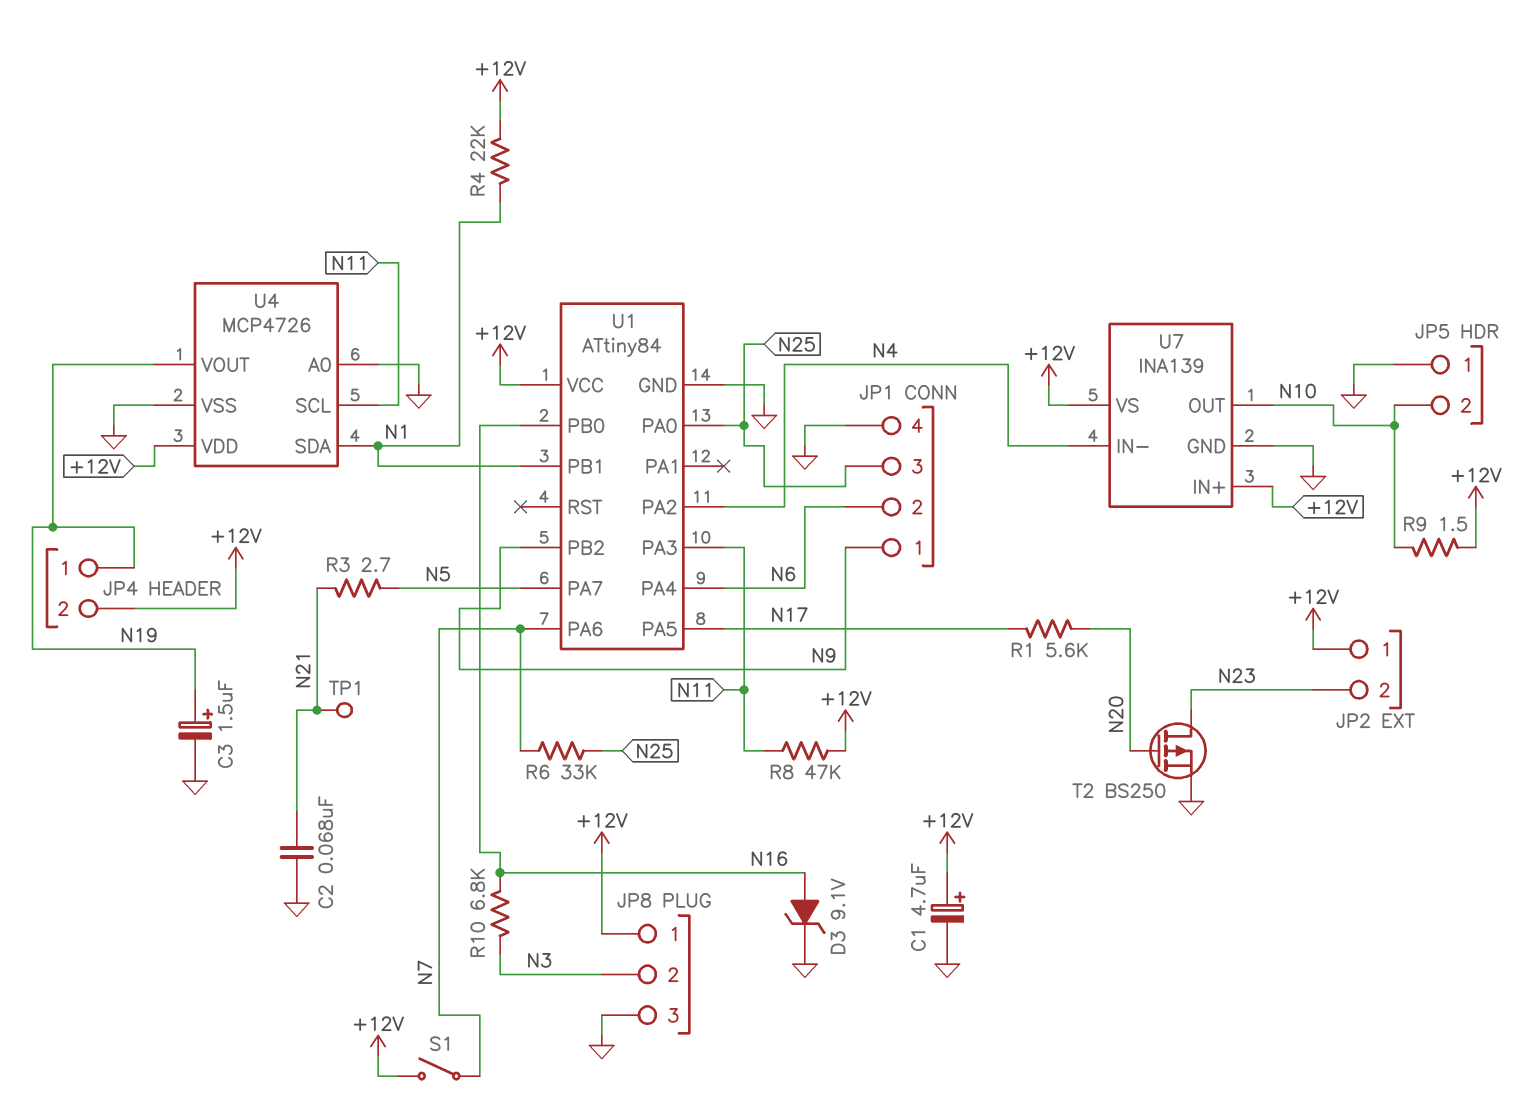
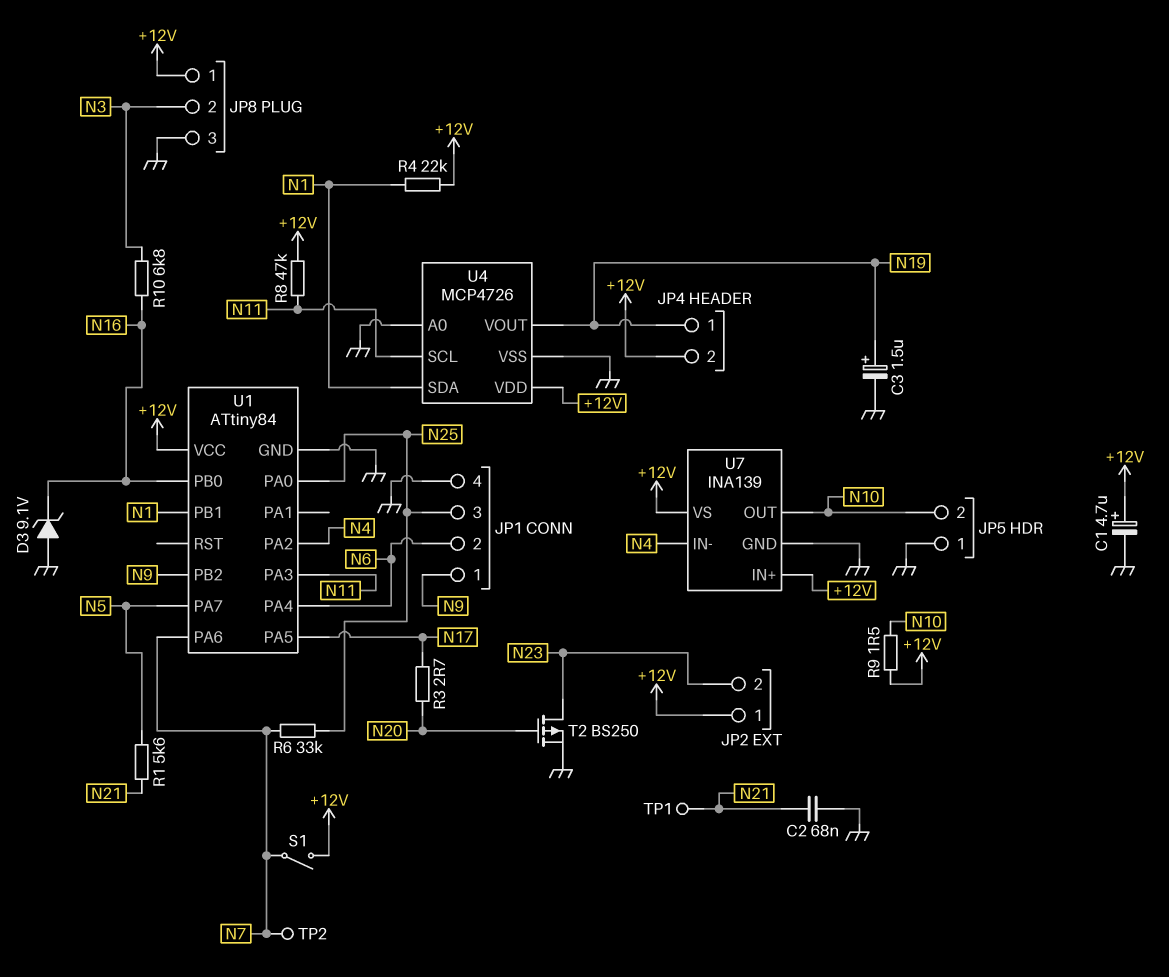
D3: zener 9.1V (A N16, K GND) -> zener 9.1V (A GND, K N16)
R1: 5.6k (N17, N20) -> 5.6k (N5, N21)
R3: 2.7 (N5, N21) -> 2.7 (N17, N20)
TP2: none -> test point (N7)

